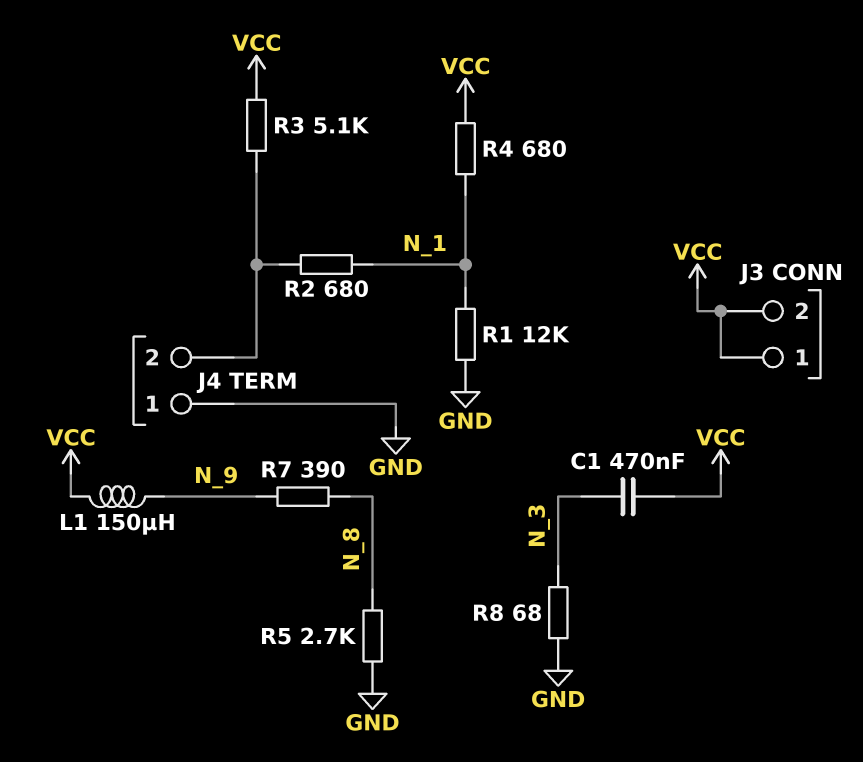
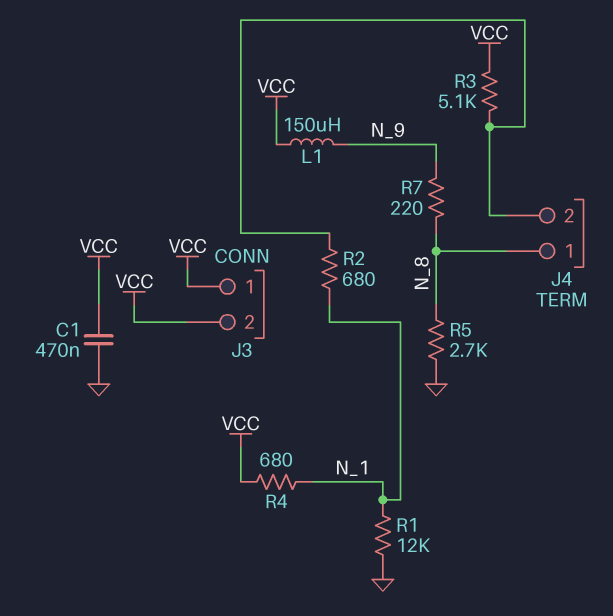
C1: 470nF (N_3, VCC) -> 470nF (GND, VCC)
J4 pin 1: GND -> N_8
R7: 390 (N_8, N_9) -> 220 (N_8, N_9)
R8: 68 (GND, N_3) -> none

